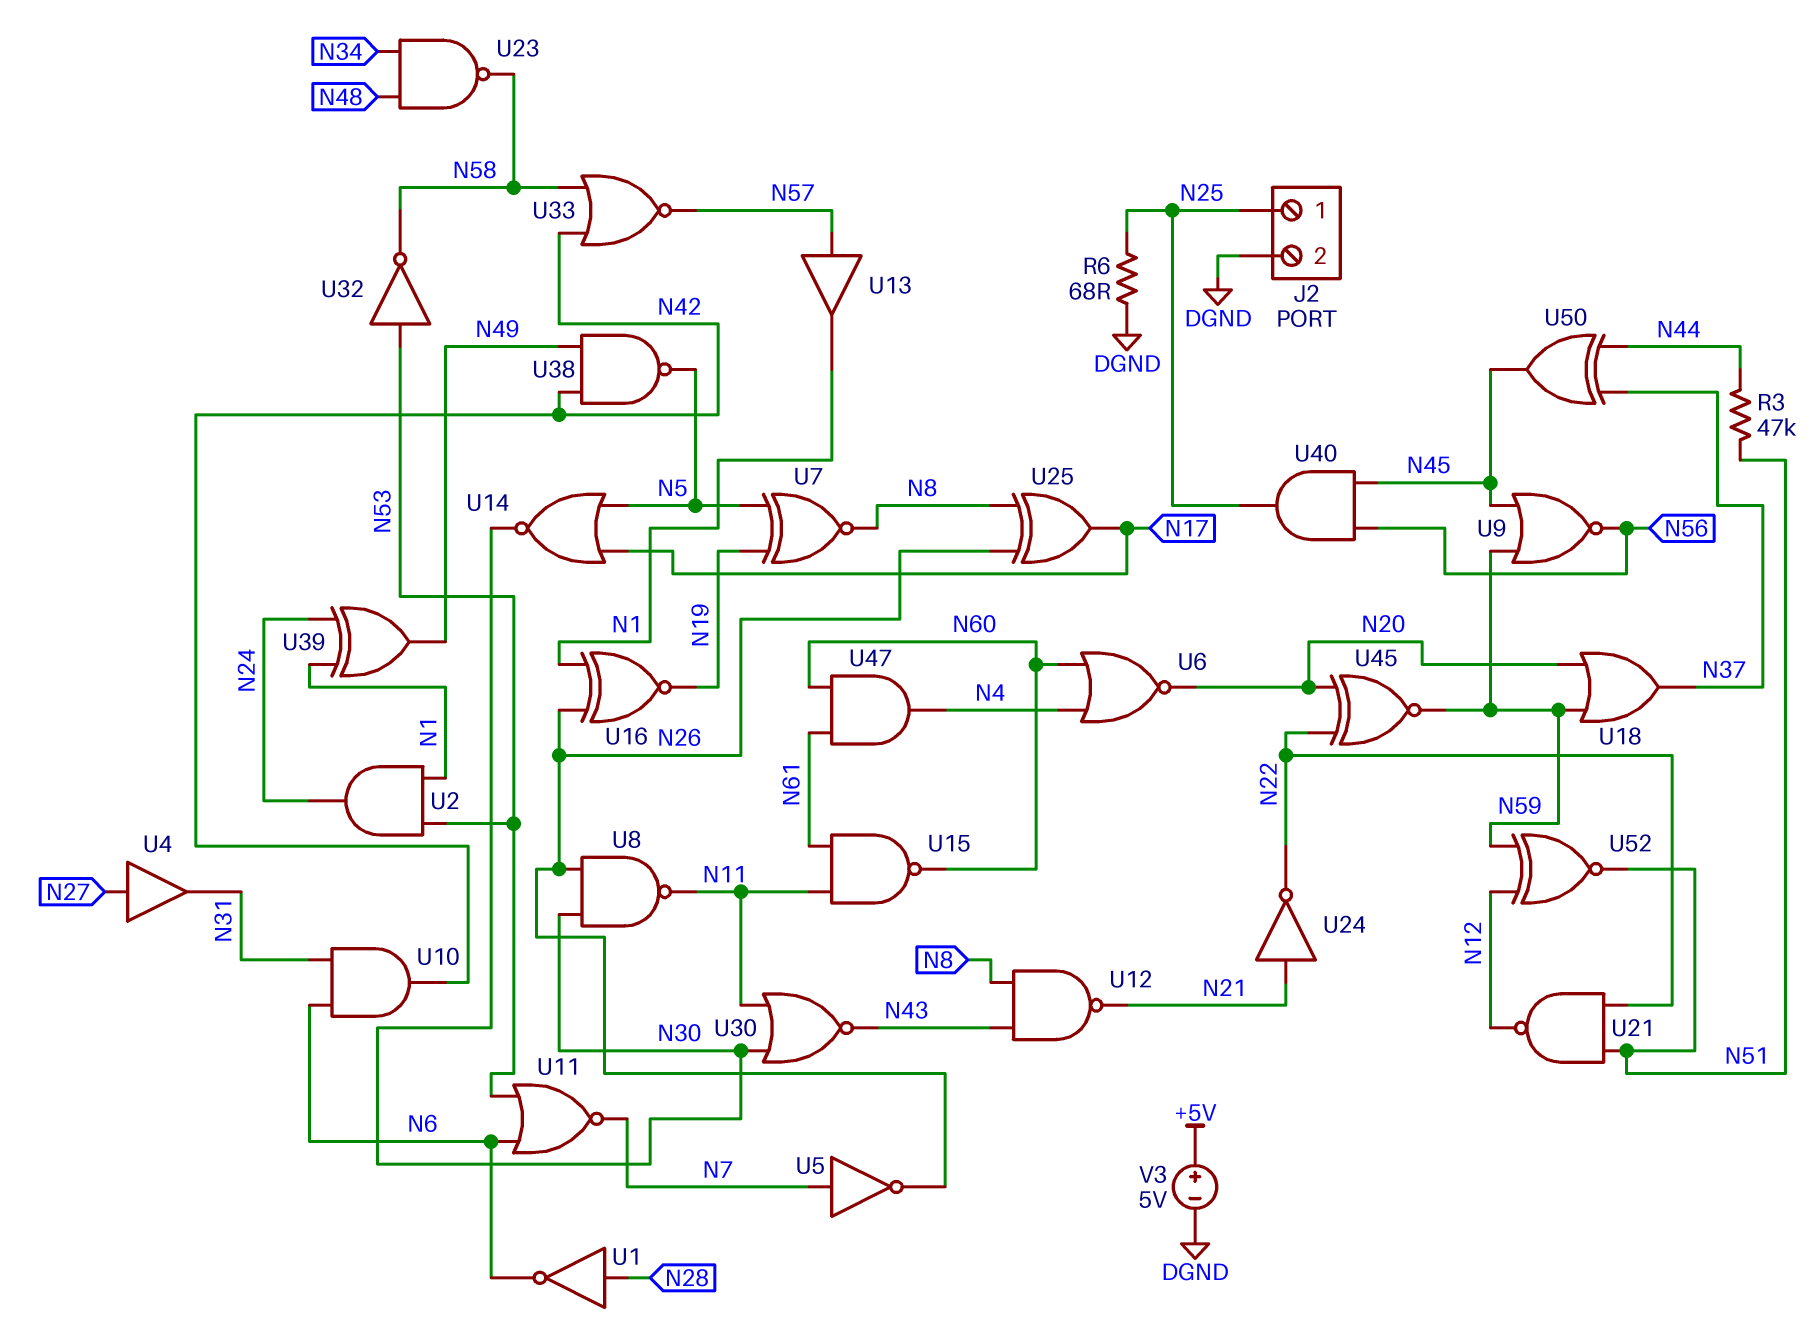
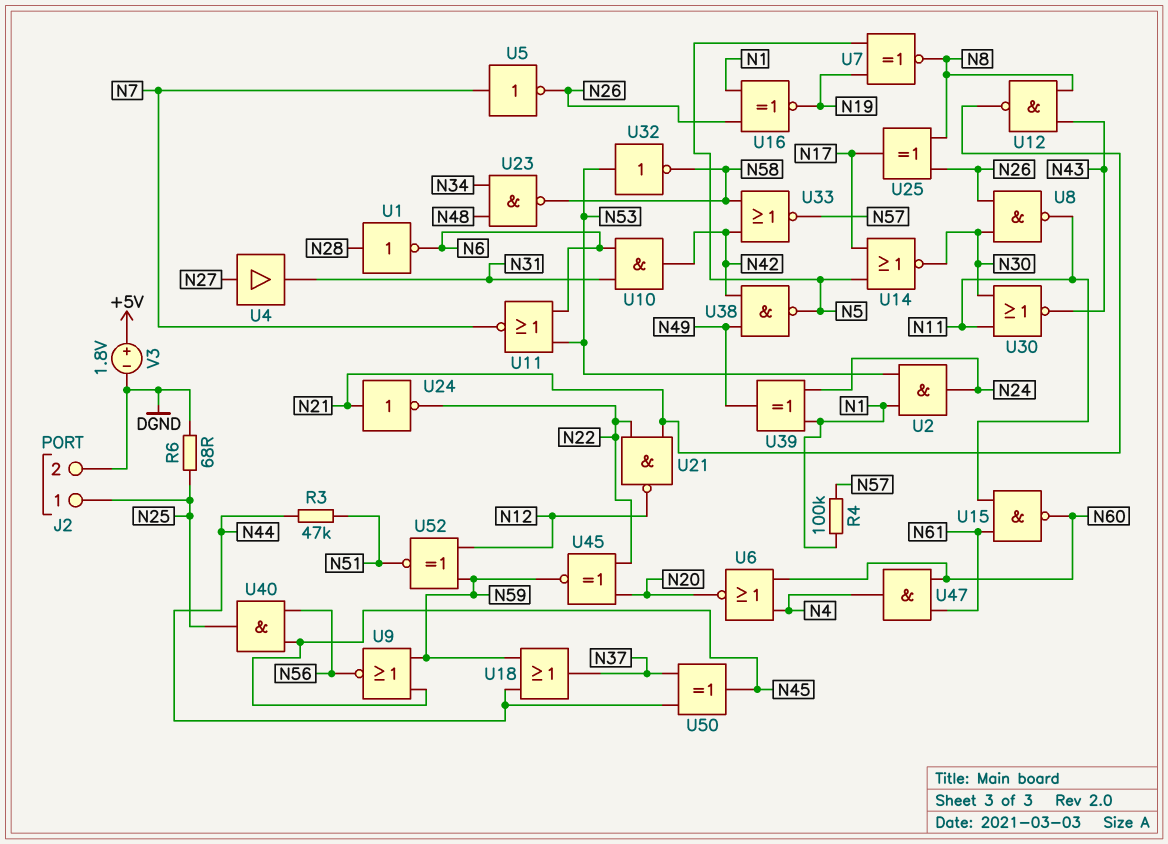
R4: none -> 100k (N1, N57)
U13: buffer (in N57, out N1) -> none
U18: OR (in N20, in N59, out N37) -> OR (in N44, in N59, out N37)
U21: NAND (in N22, in N51, out N12) -> NAND (in N21, in N22, out N12)
V3: 5V (plus +5V, minus DGND) -> 1.8V (plus +5V, minus DGND)

